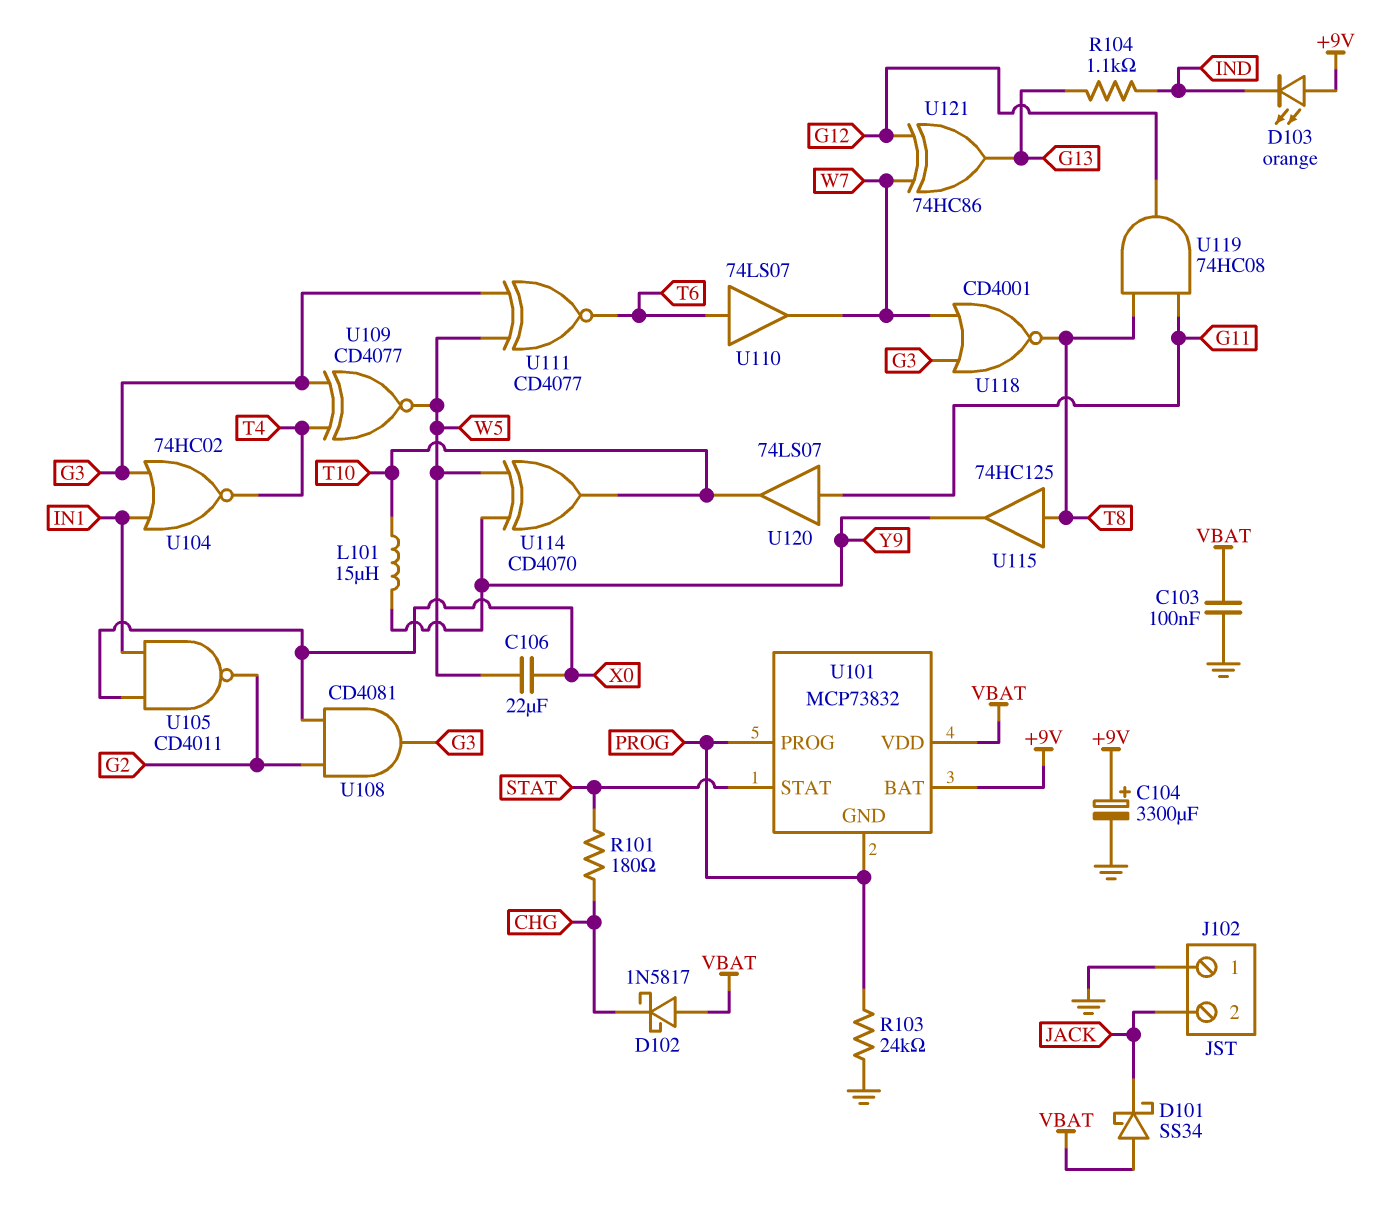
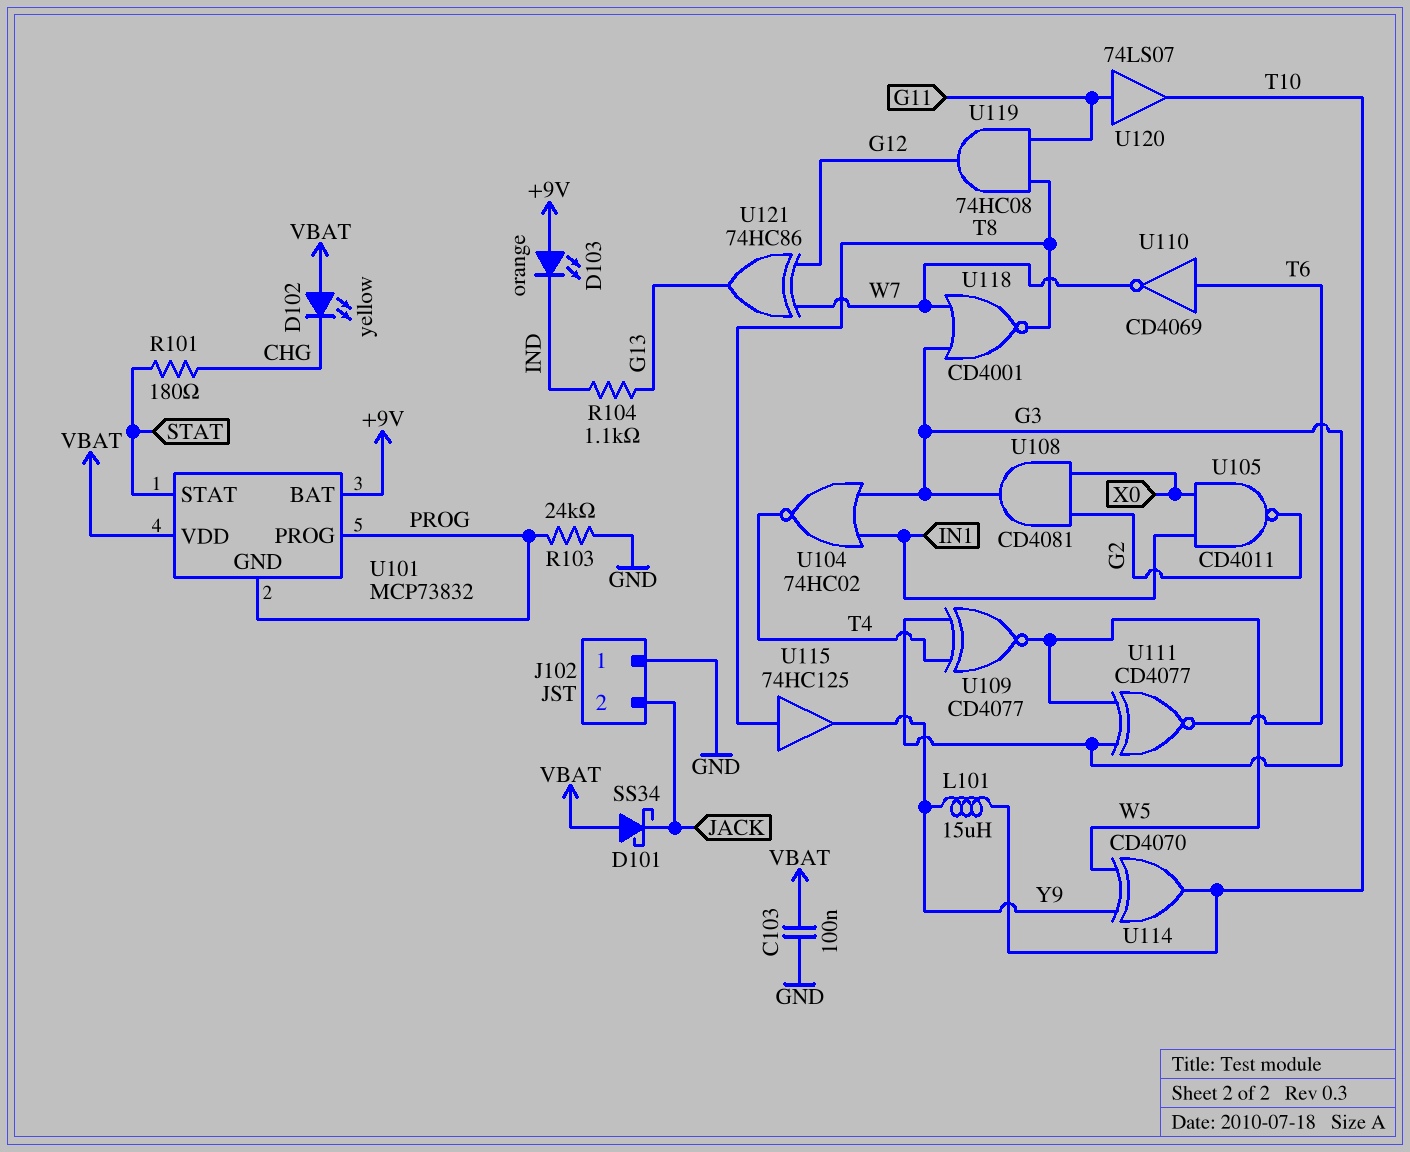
C104: 3300uF (plus +9V, minus GND) -> none
C106: 22uF (W5, X0) -> none
D102: schottky 1N5817 (A VBAT, K CHG) -> LED yellow (A VBAT, K CHG)
U110: buffer 74LS07 (in T6, out W7) -> NOT CD4069 (in T6, out W7)

